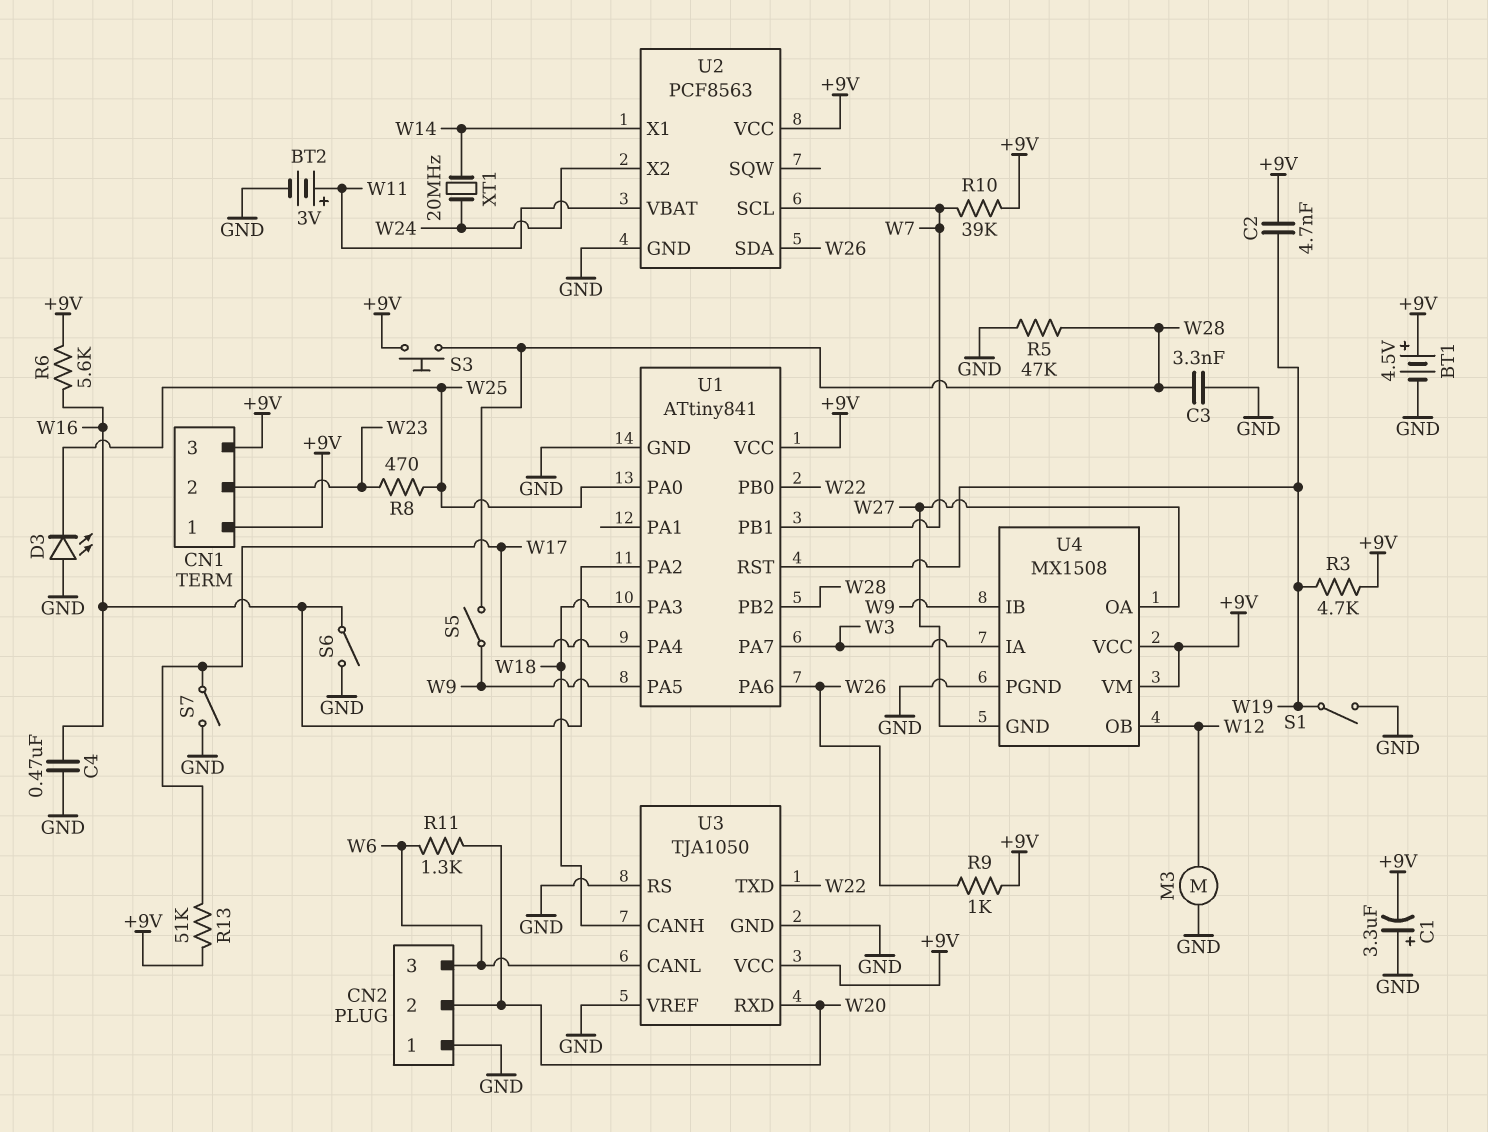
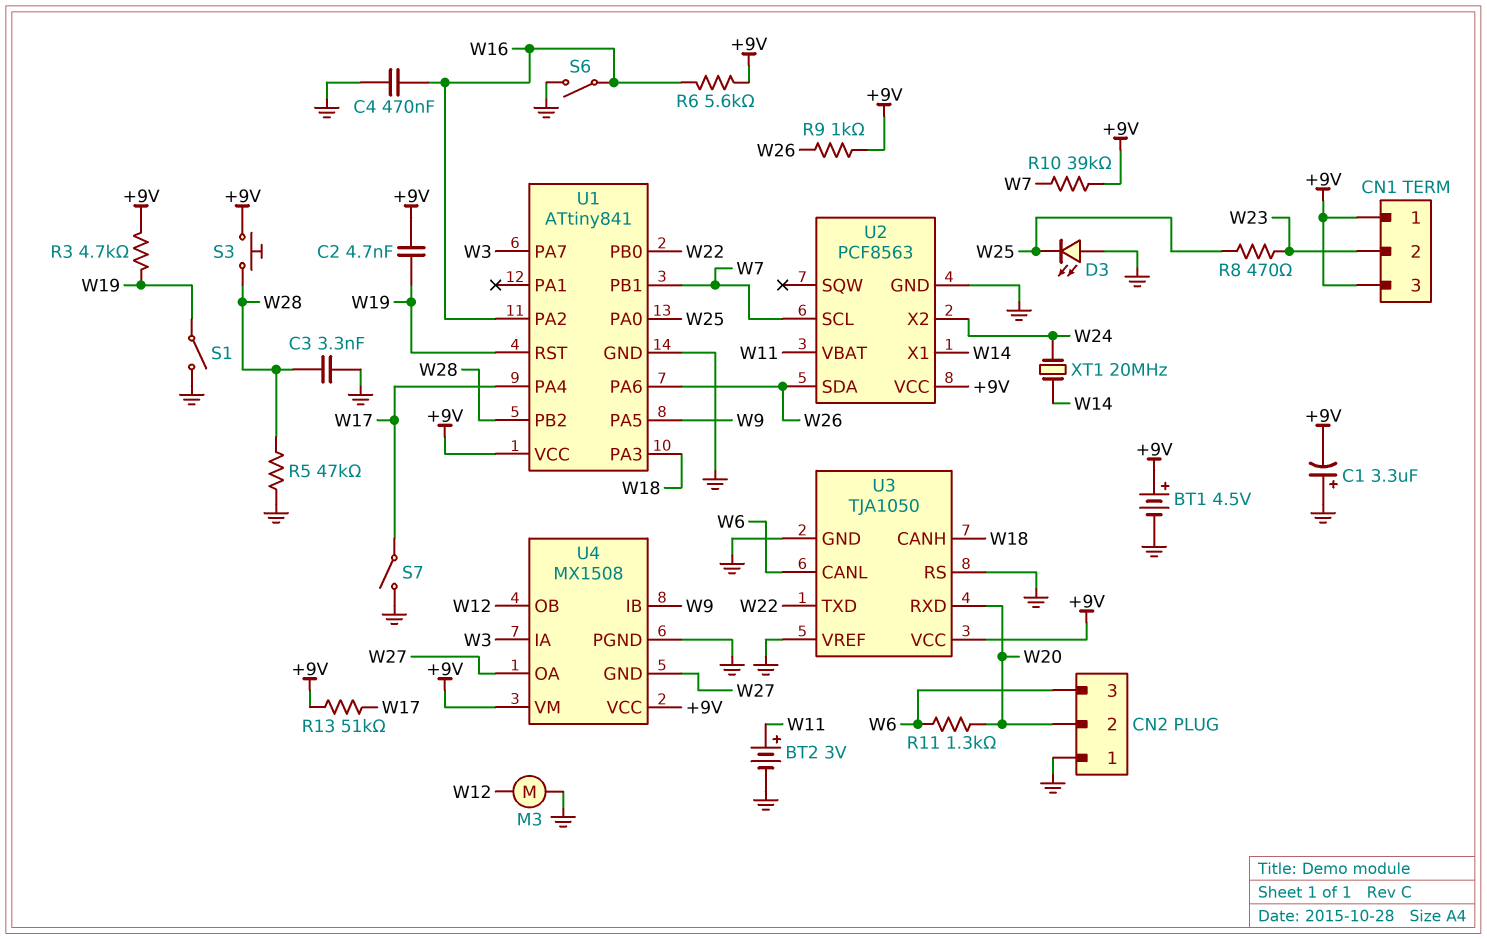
S5: switch (W9, W28) -> none

